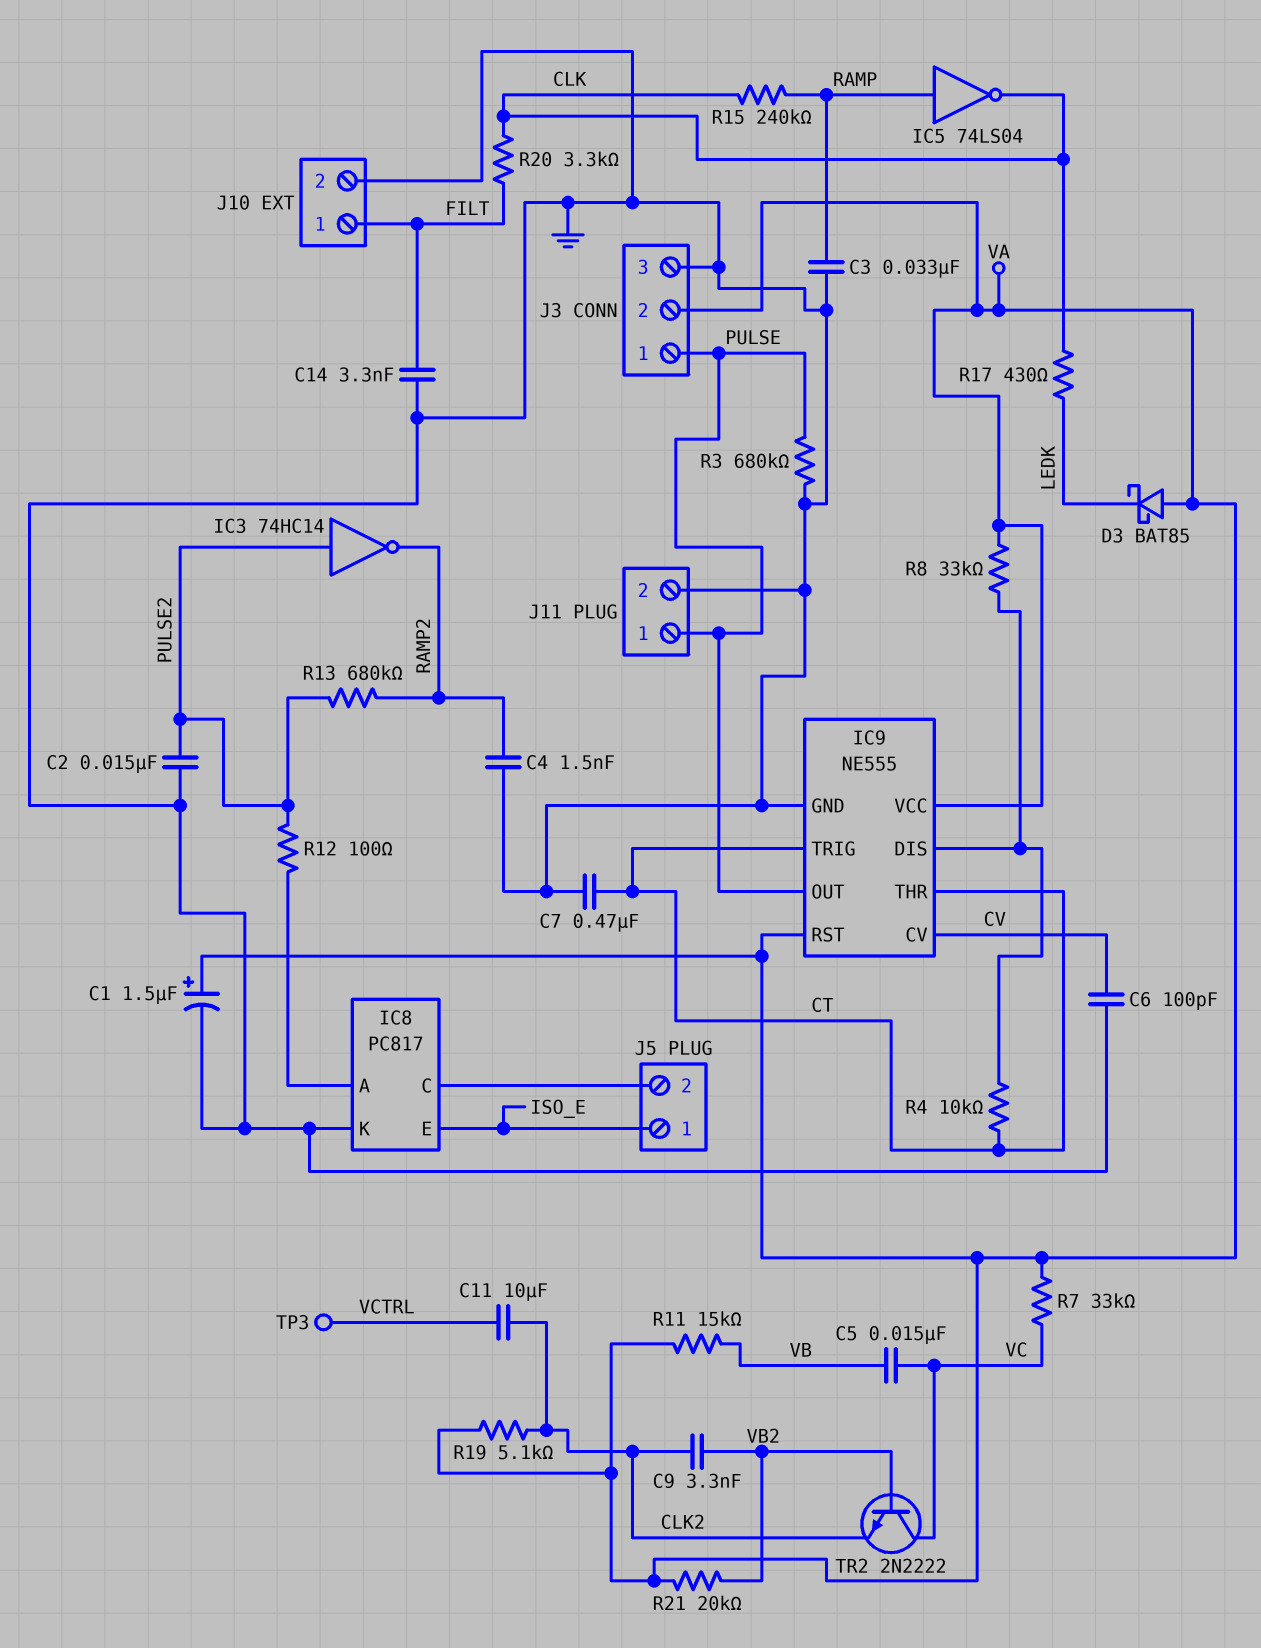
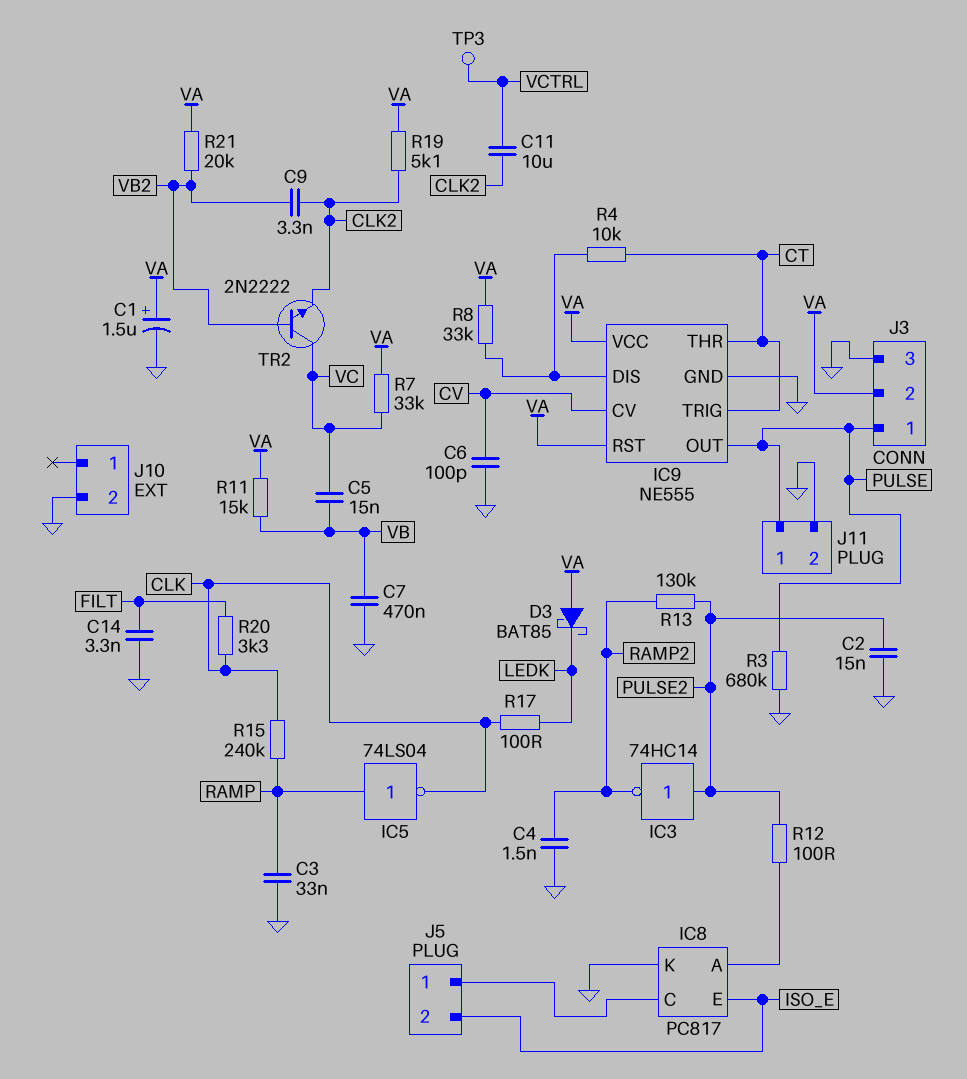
C7: 470nF (CT, GND) -> 470nF (GND, VB)
J5 pin 1: ISO_E -> IC8/C
J5 pin 2: IC8/C -> ISO_E
J10 pin 1: FILT -> none
R13: 680k (PULSE2, RAMP2) -> 130k (PULSE2, RAMP2)
R17: 430 (CLK, LEDK) -> 100 (CLK, LEDK)

